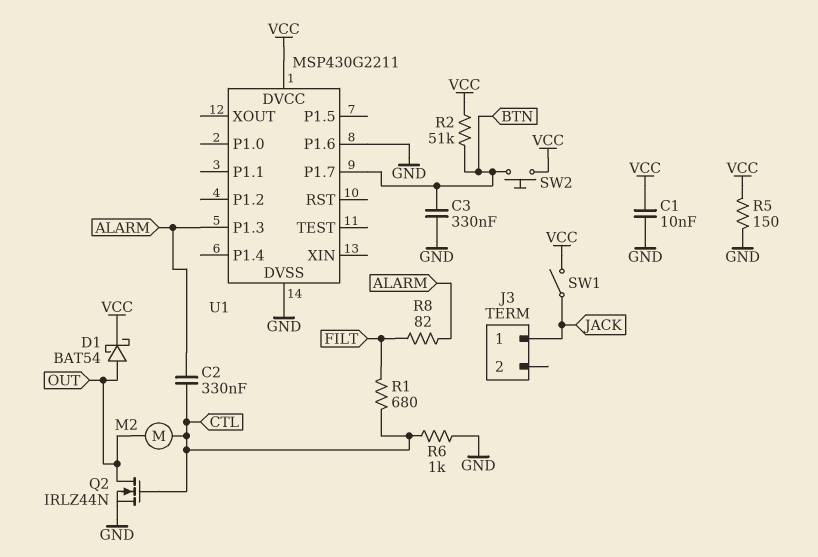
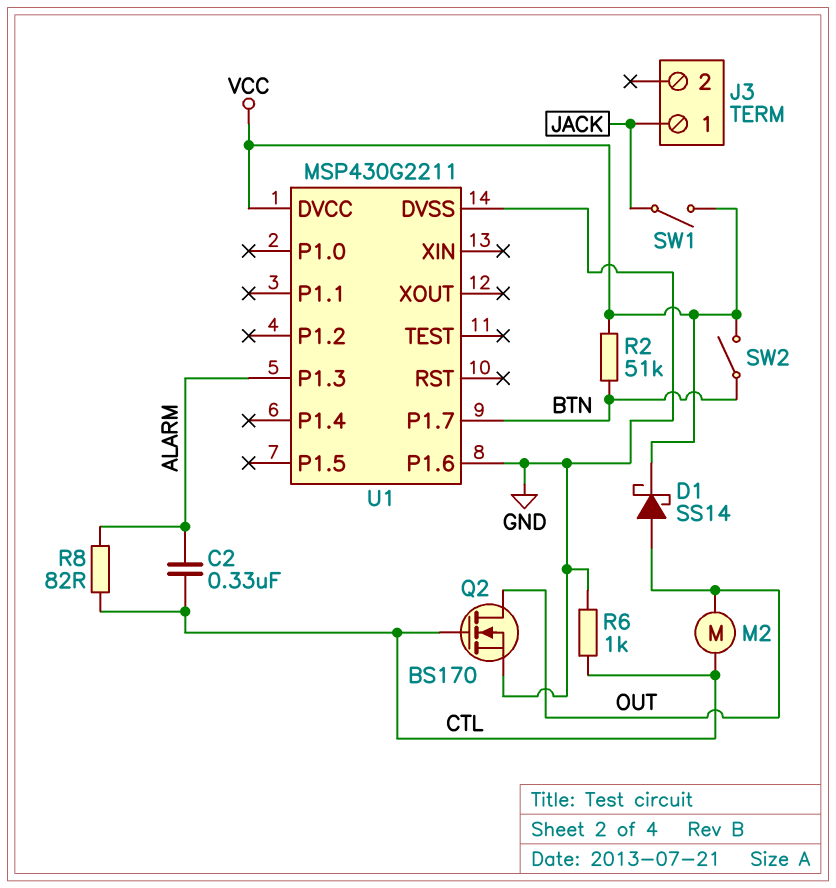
C1: 10nF (GND, VCC) -> none
C3: 330nF (BTN, GND) -> none
D1: schottky BAT54 (A OUT, K VCC) -> schottky SS14 (A OUT, K VCC)
Q2: NMOS IRLZ44N (G CTL, D OUT, S GND) -> NMOS BS170 (G CTL, D OUT, S GND)
R1: 680 (CTL, FILT) -> none
R5: 150 (GND, VCC) -> none
R8: 82 (ALARM, FILT) -> 82 (ALARM, CTL)
SW2: button (BTN, VCC) -> switch (BTN, VCC)

